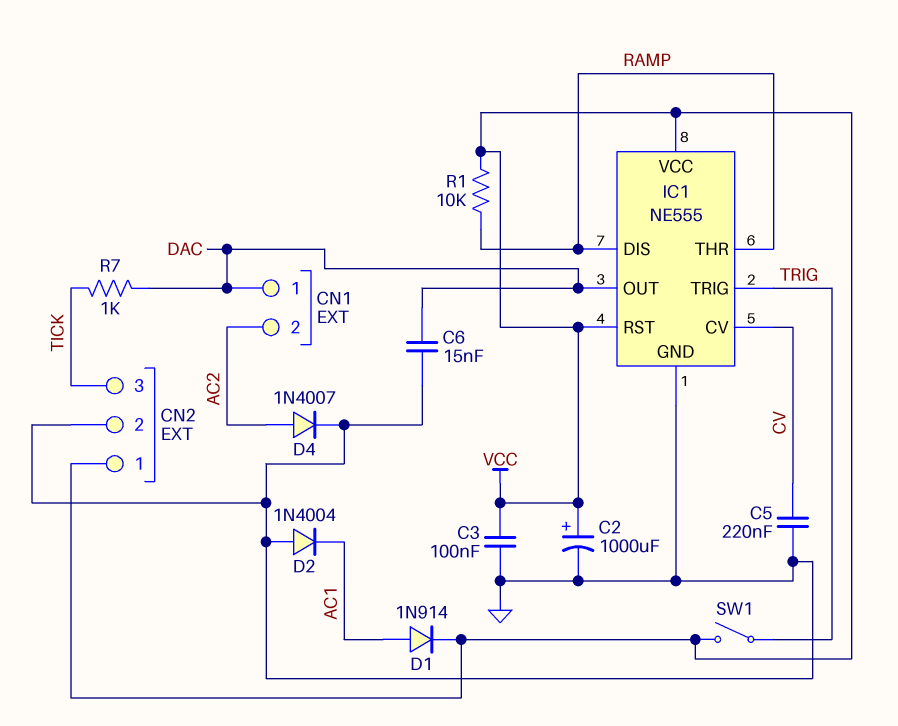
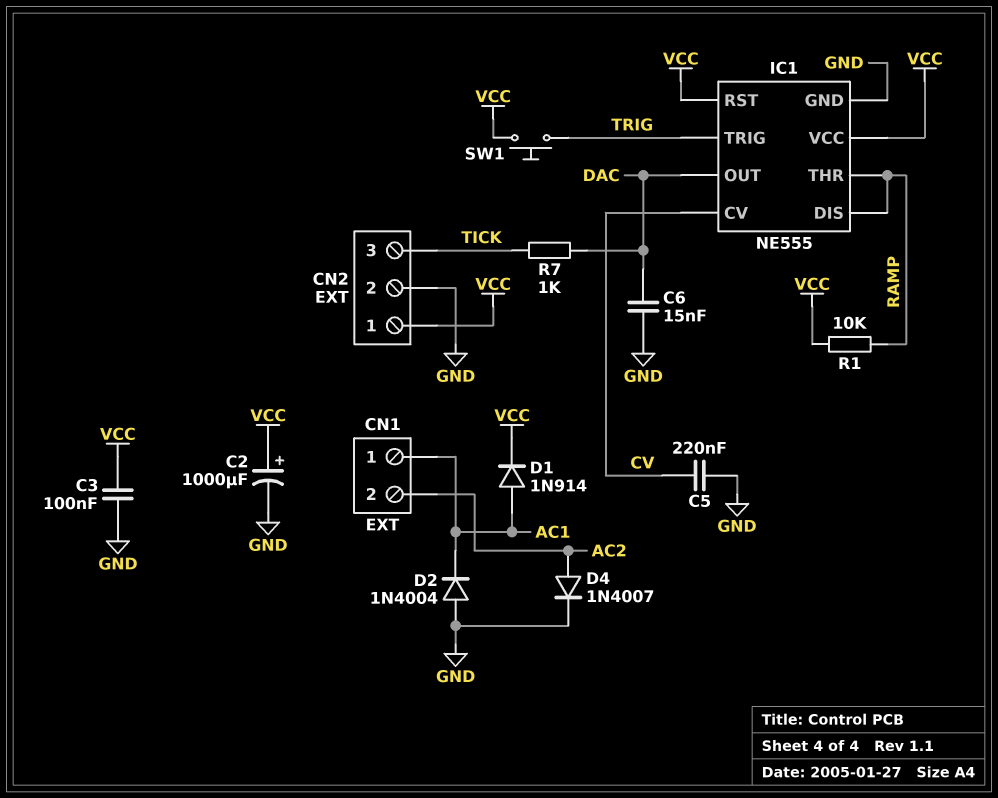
CN1 pin 1: DAC -> AC1
SW1: switch (TRIG, VCC) -> button (TRIG, VCC)

